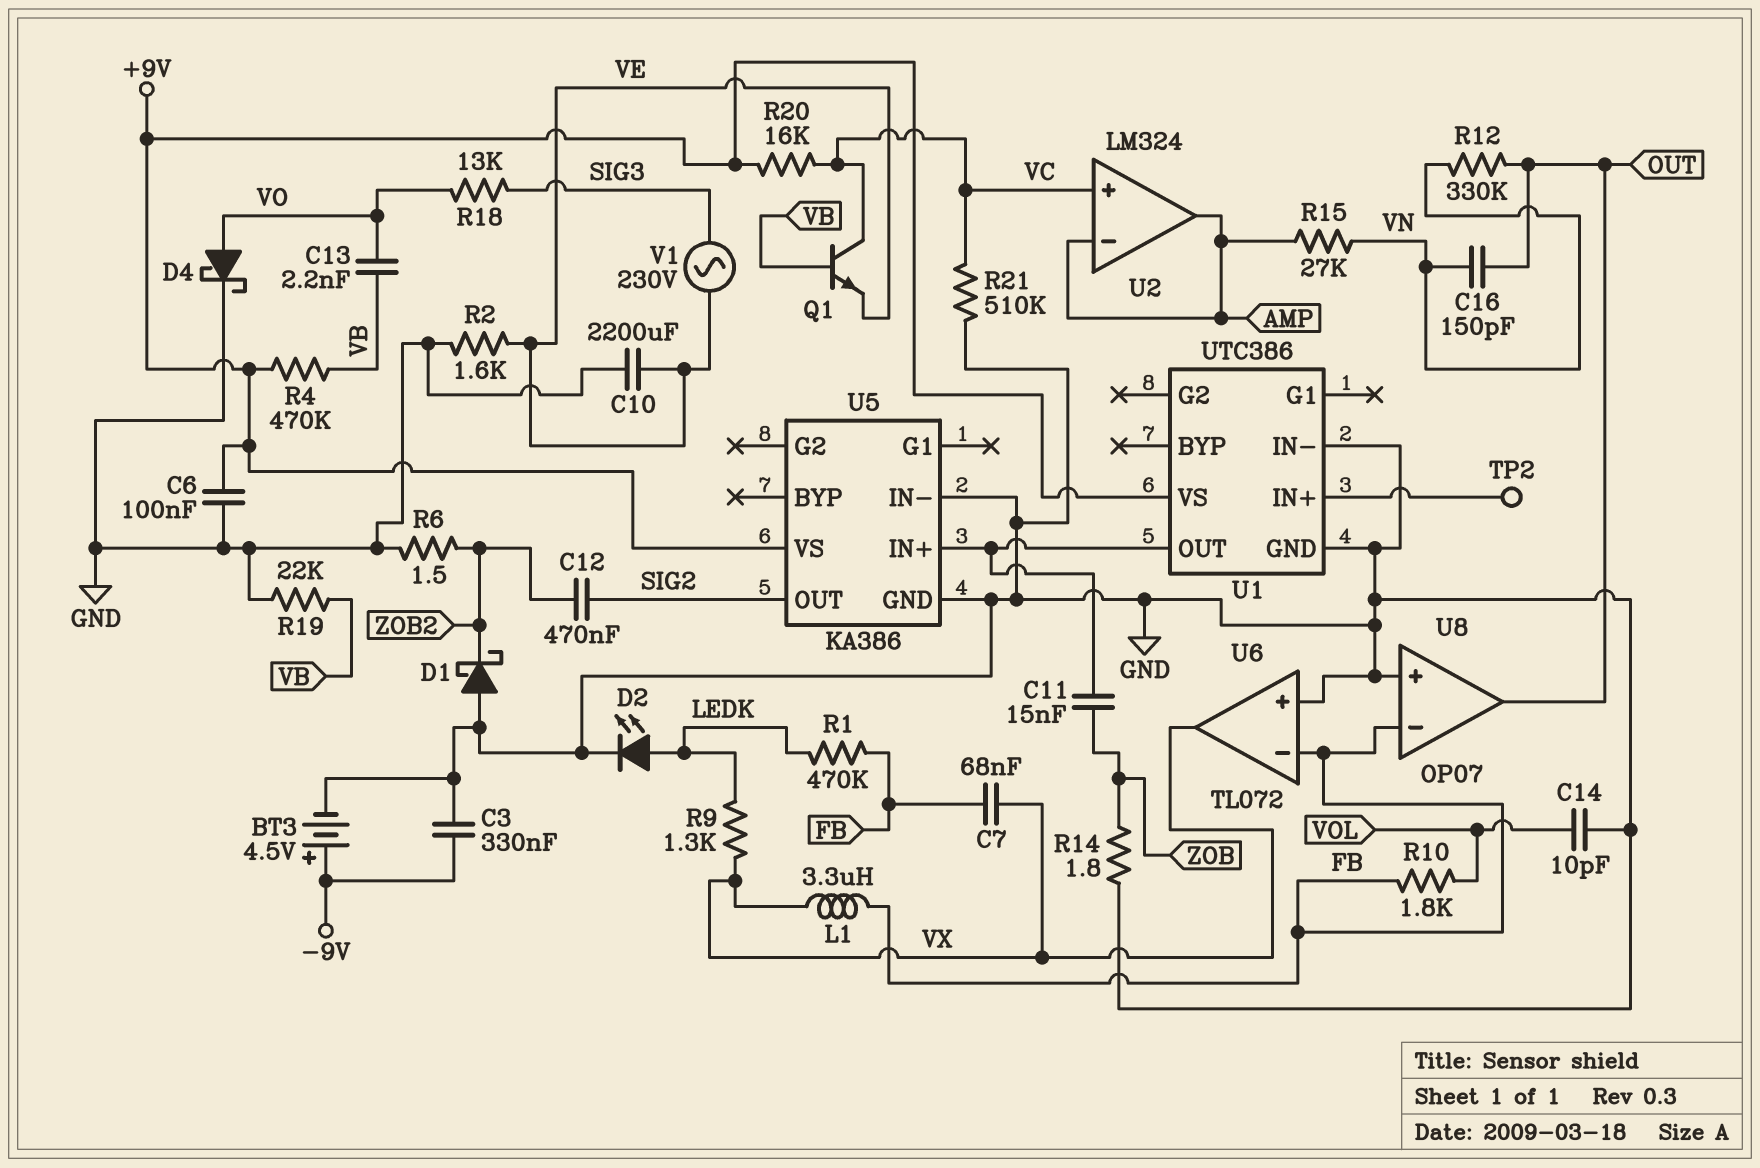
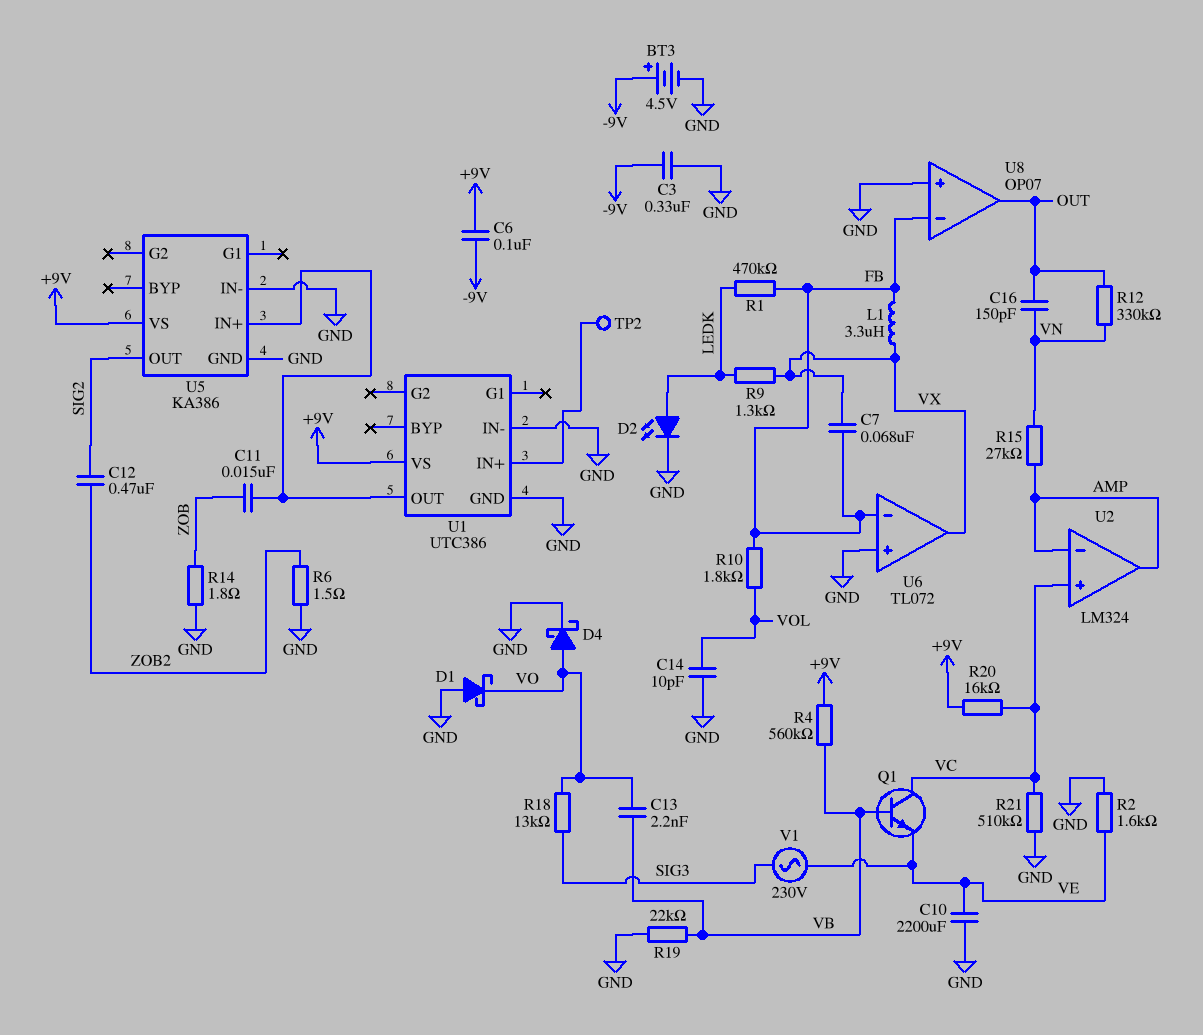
C6: 100nF (+9V, GND) -> 100nF (+9V, -9V)
D1: schottky (A GND, K ZOB2) -> schottky (A GND, K VO)
R4: 470k (+9V, VB) -> 560k (+9V, VB)

